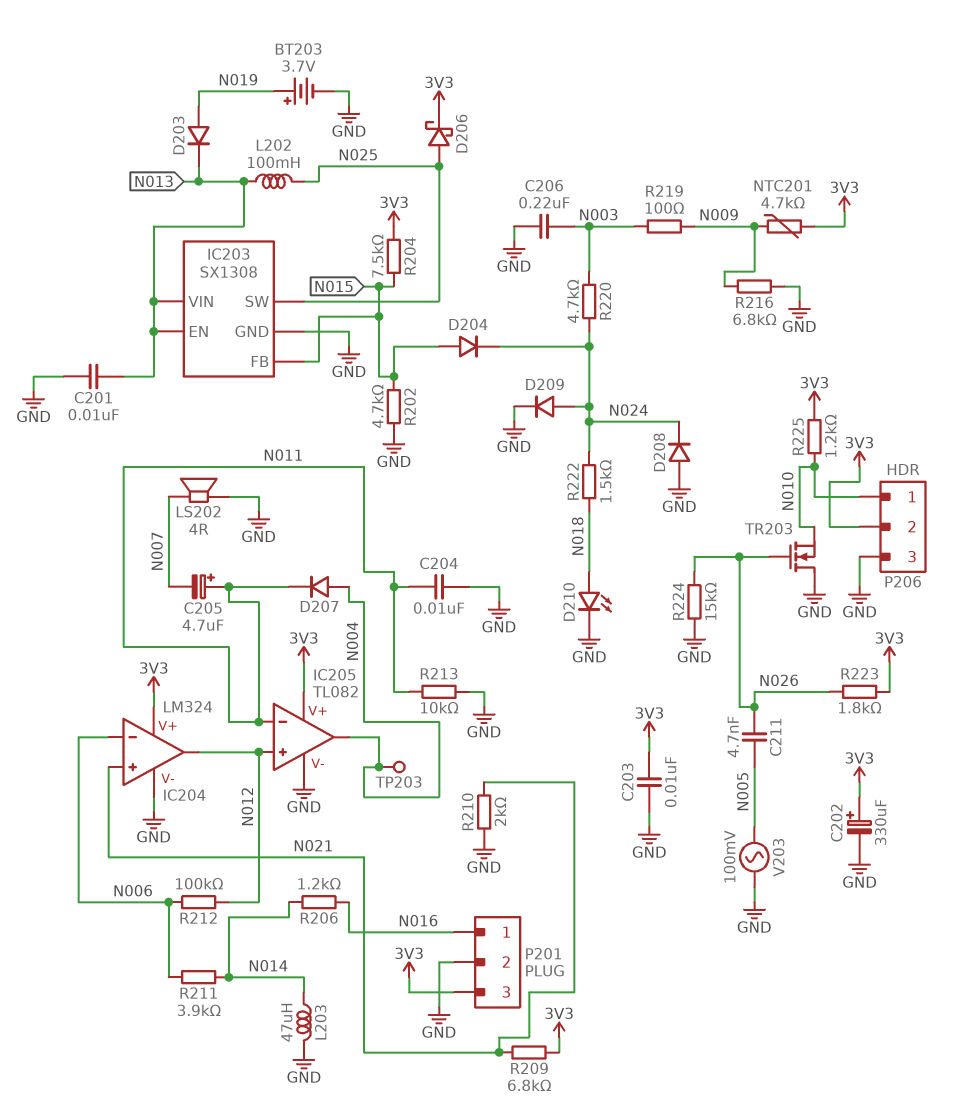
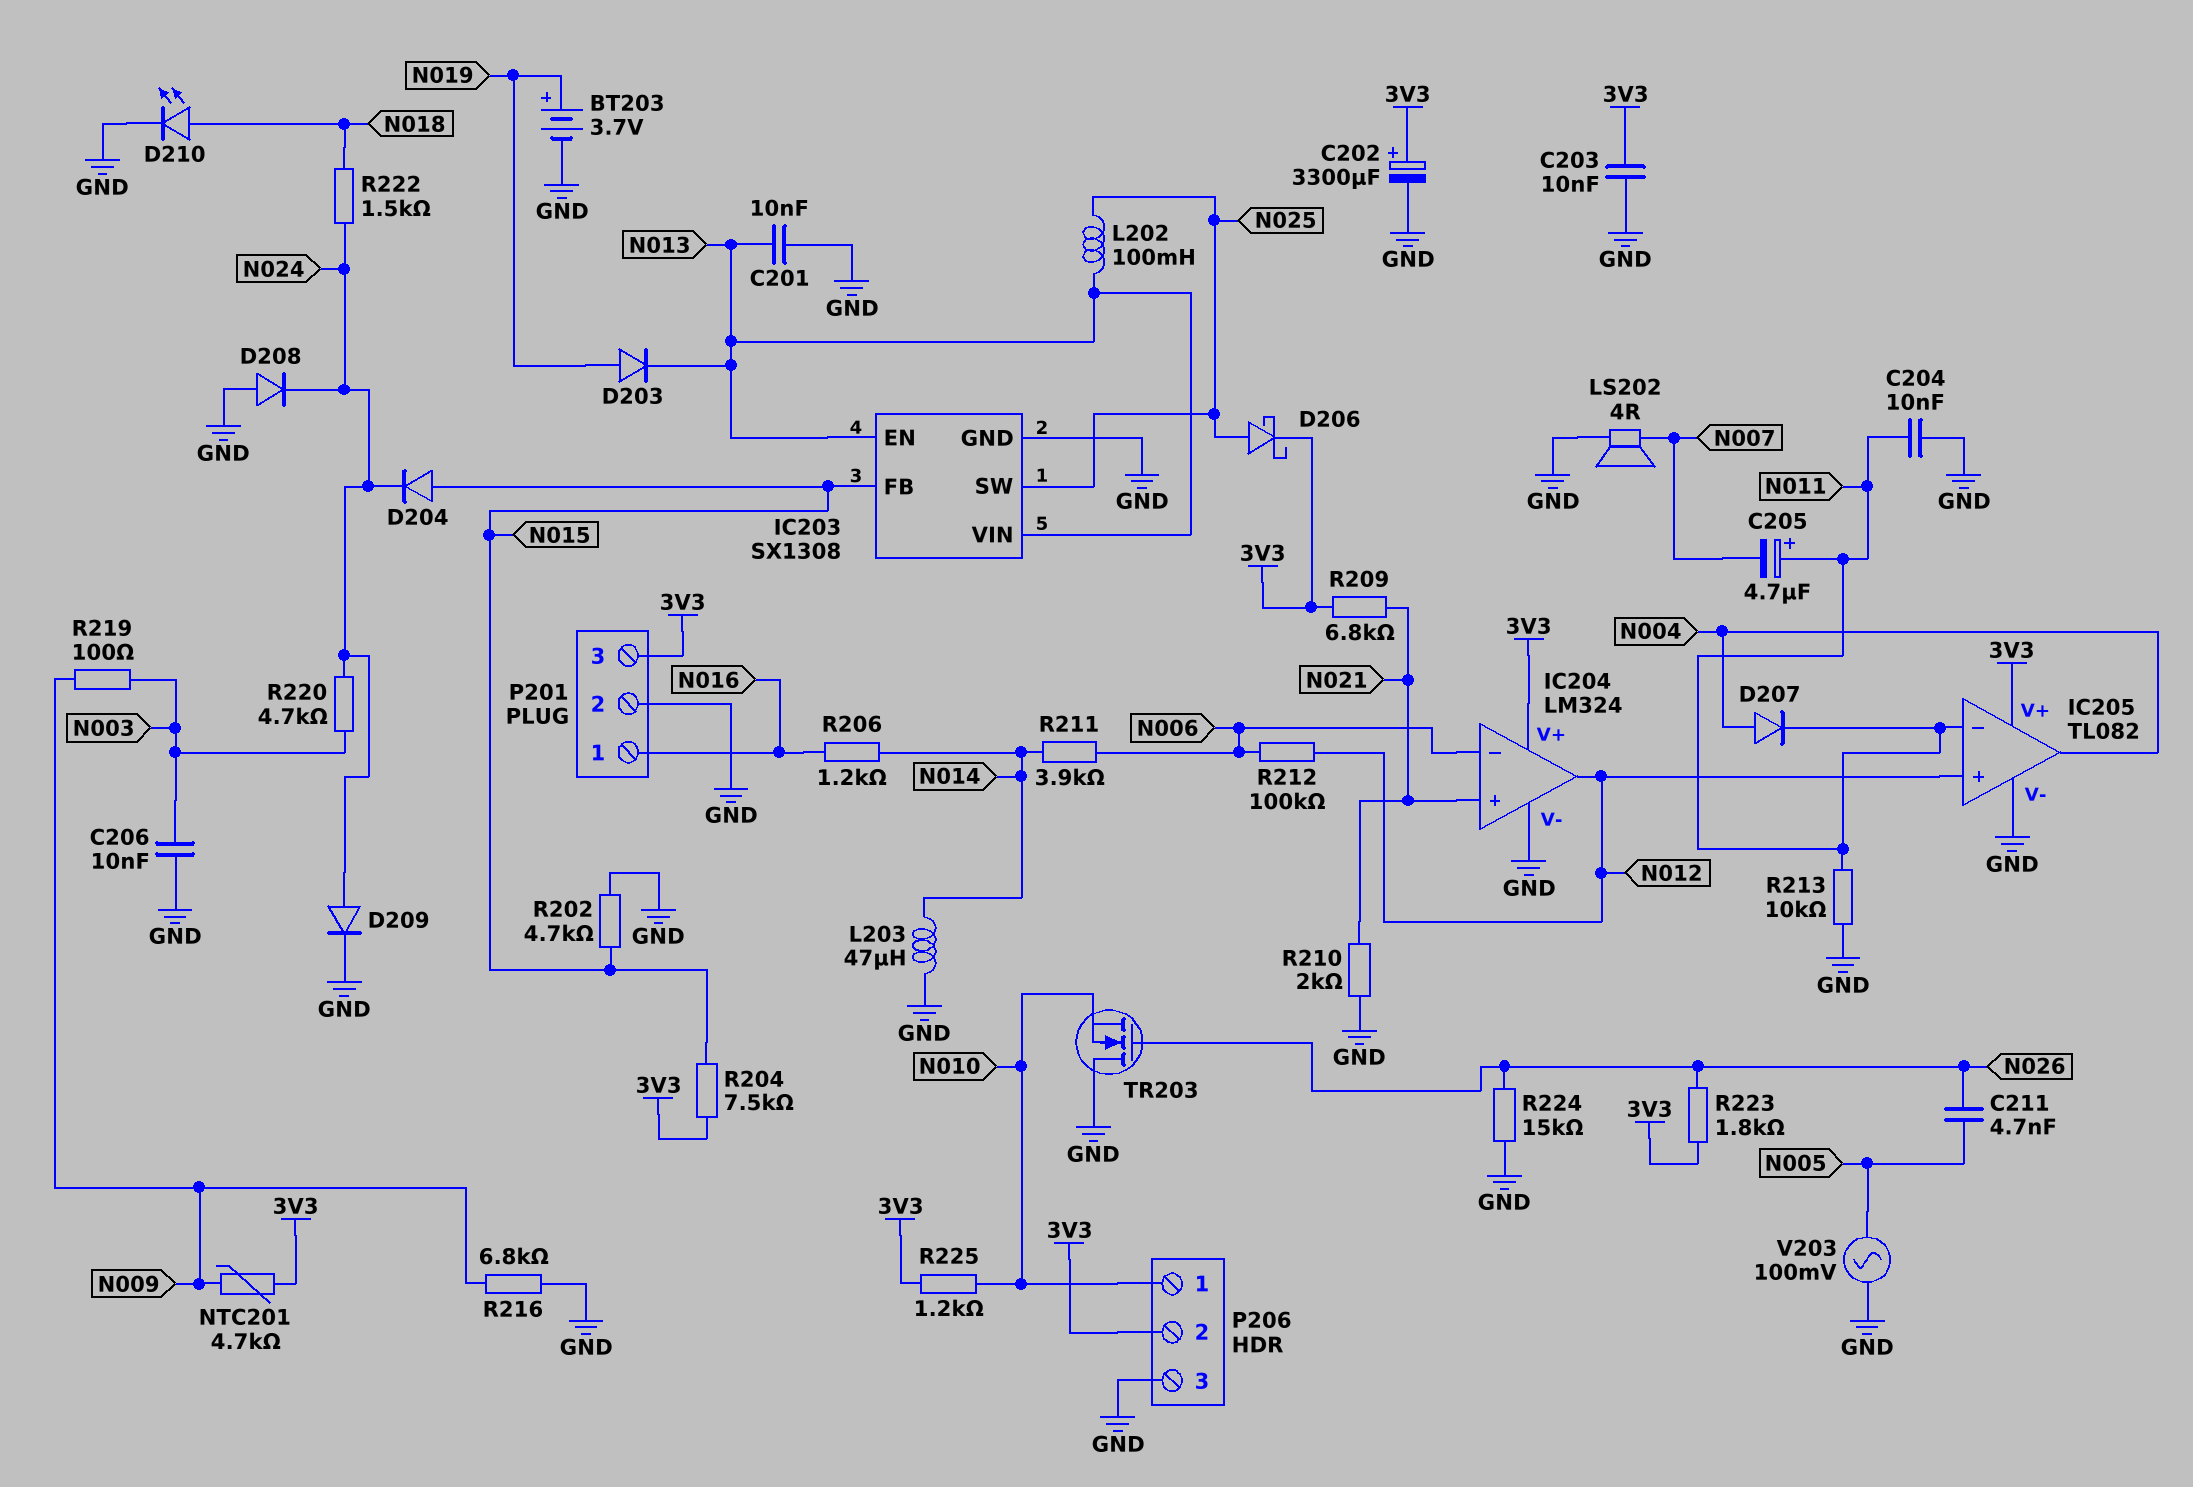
C202: 330uF (plus 3V3, minus GND) -> 3300uF (plus 3V3, minus GND)
C206: 220nF (GND, N003) -> 10nF (GND, N003)
TP203: test point (N004) -> none

